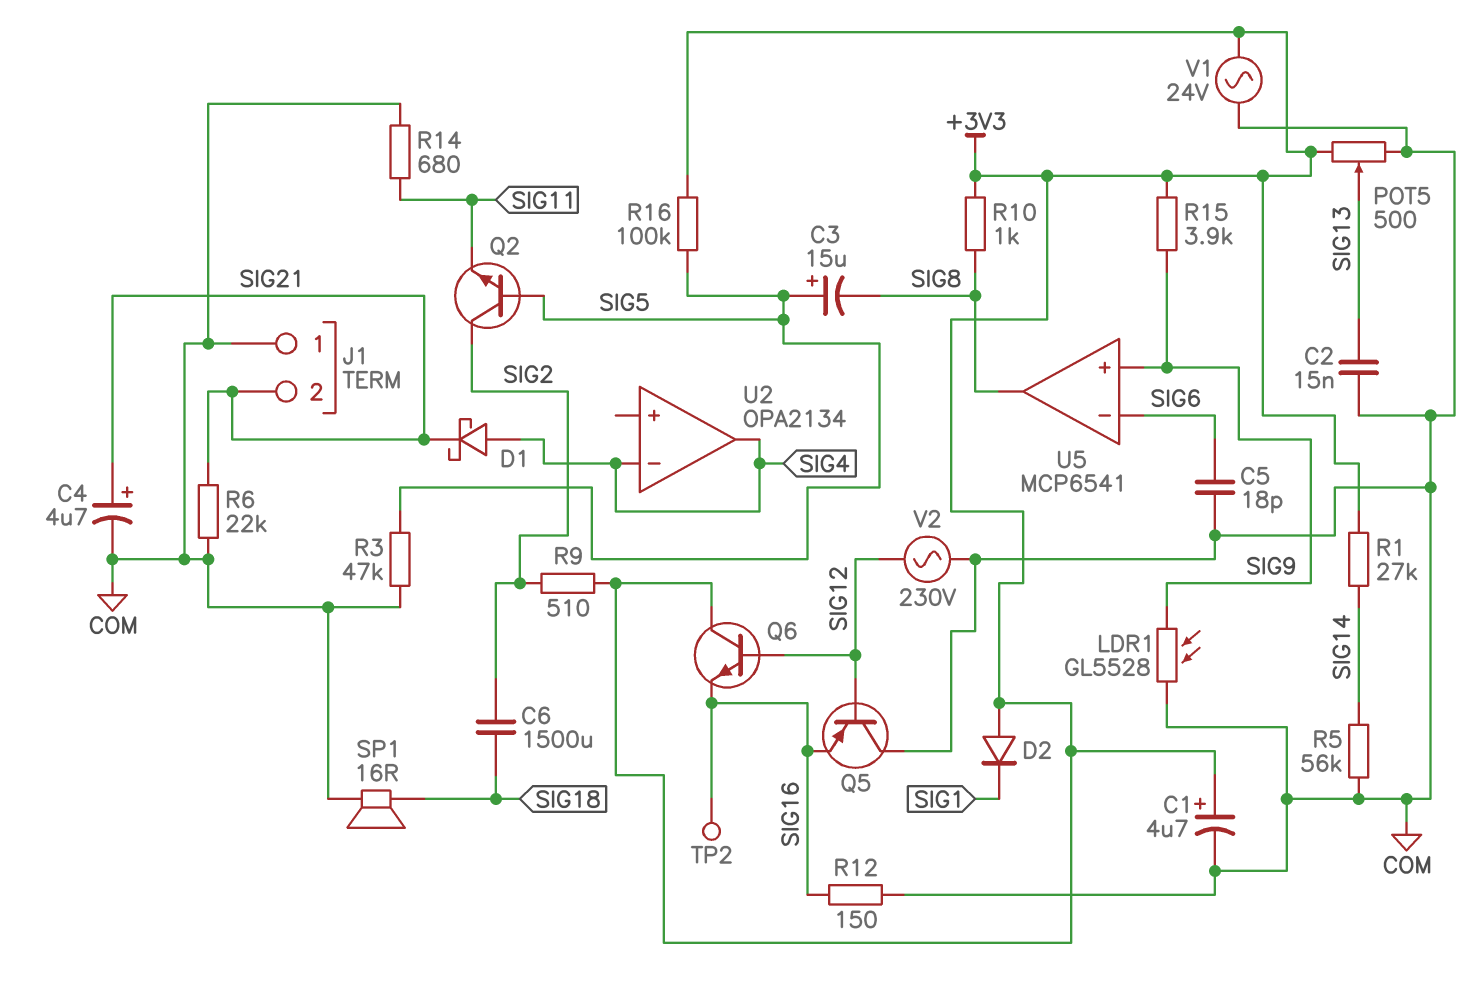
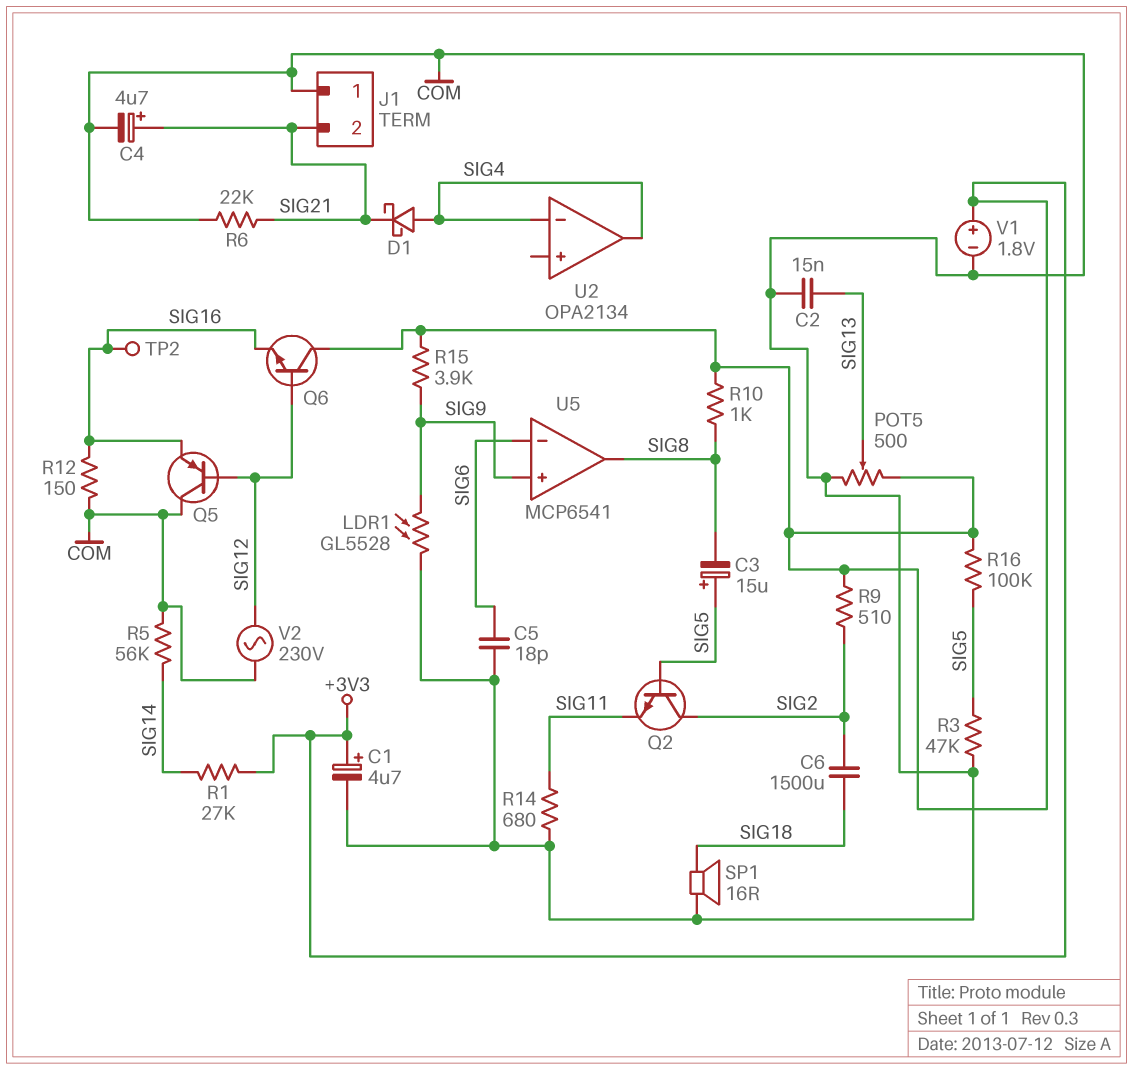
D2: diode (A +3V3, K SIG1) -> none
V1: AC 24V (+3V3, COM) -> 1.8V (plus +3V3, minus COM)

